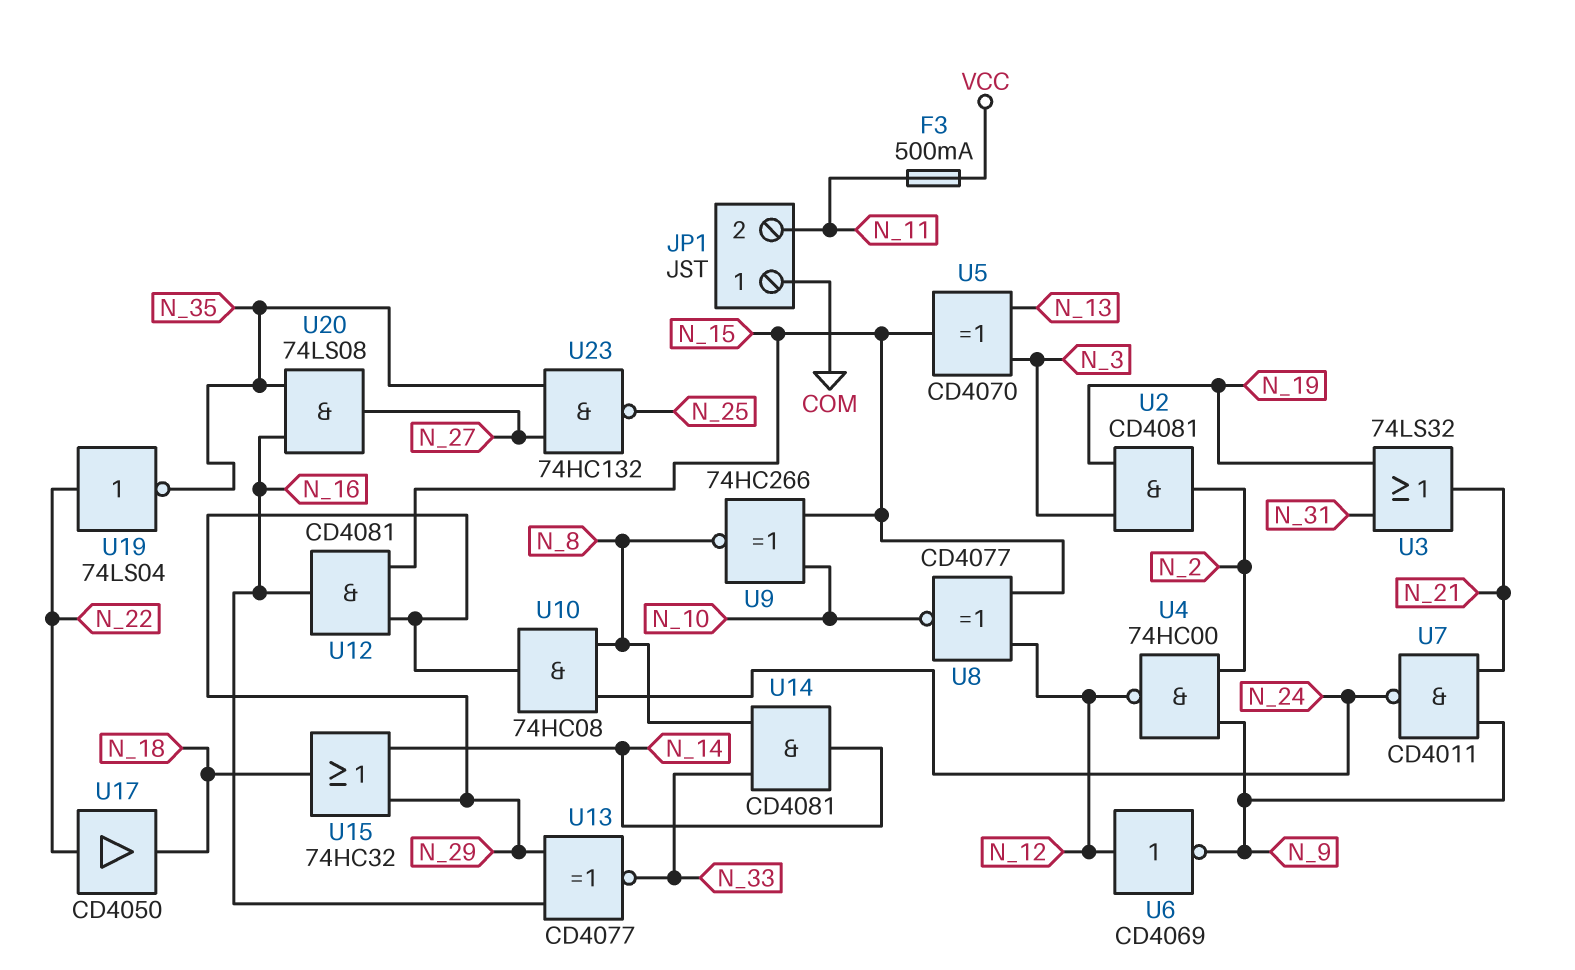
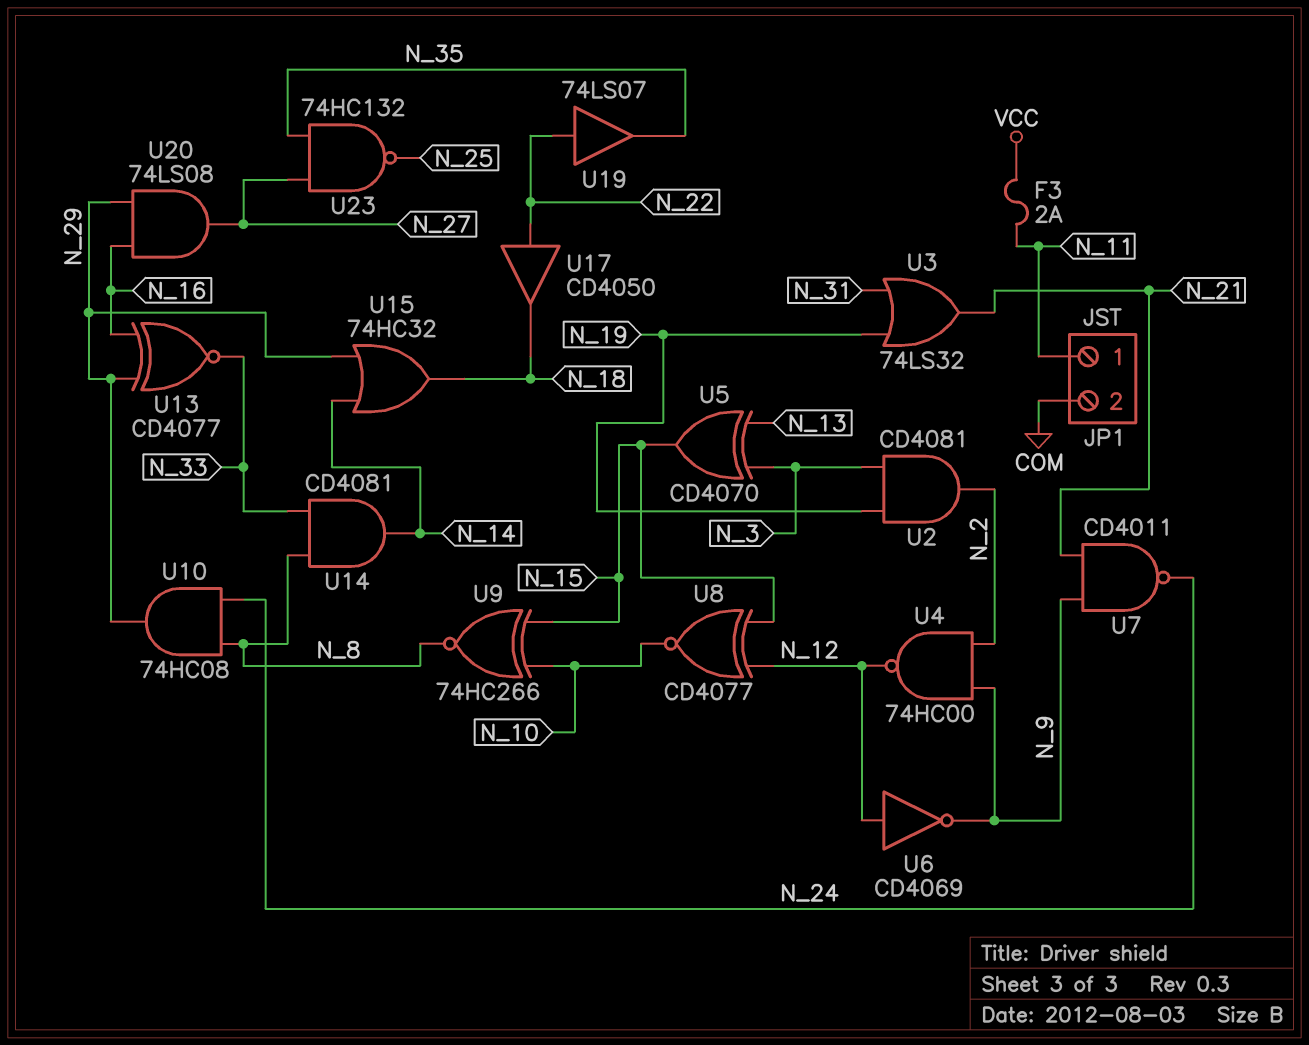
F3: 500mA (N_11, VCC) -> 2A (N_11, VCC)
JP1 pin 1: COM -> N_11
JP1 pin 2: N_11 -> COM
U12: AND CD4081 (in N_15, in N_29, out N_16) -> none
U19: NOT 74LS04 (in N_22, out N_35) -> buffer 74LS07 (in N_22, out N_35)
U20: AND 74LS08 (in N_16, in N_35, out N_27) -> AND 74LS08 (in N_16, in N_29, out N_27)

